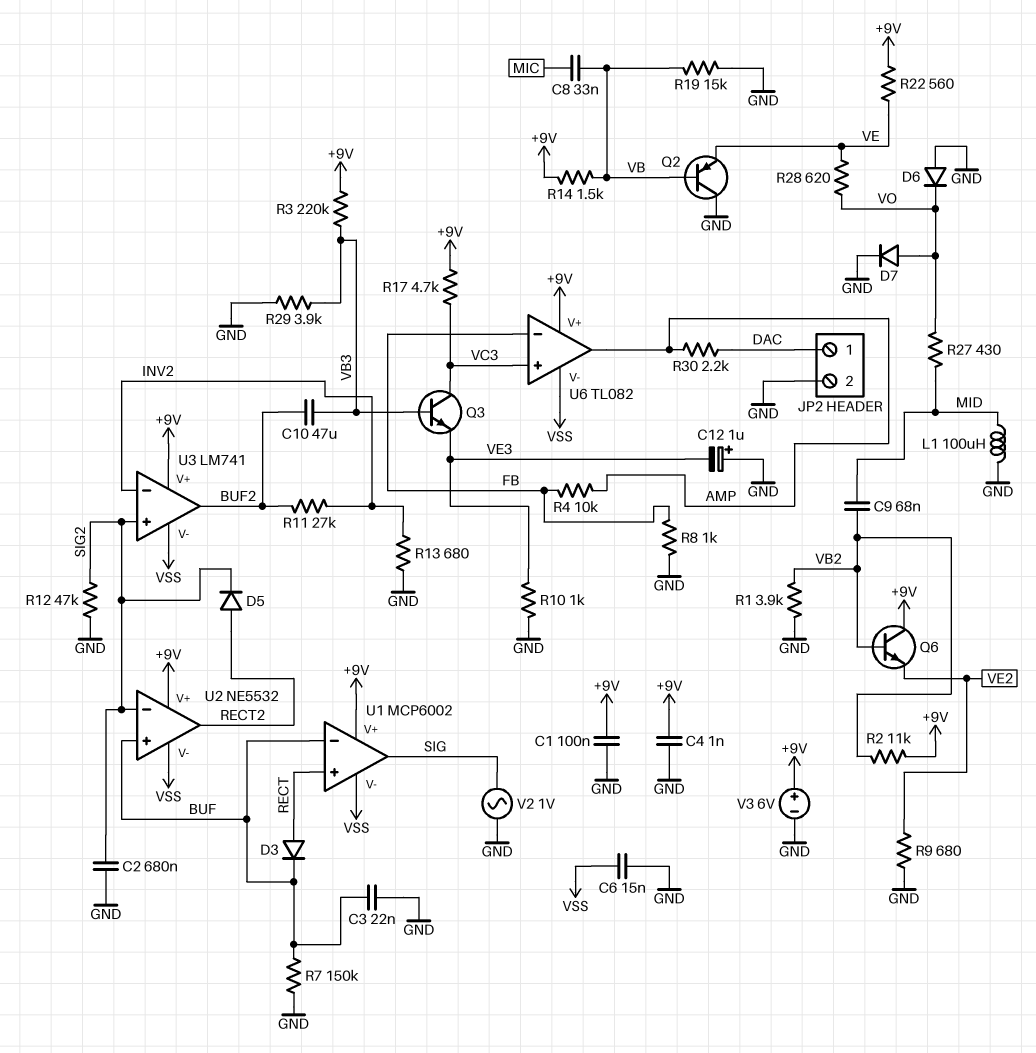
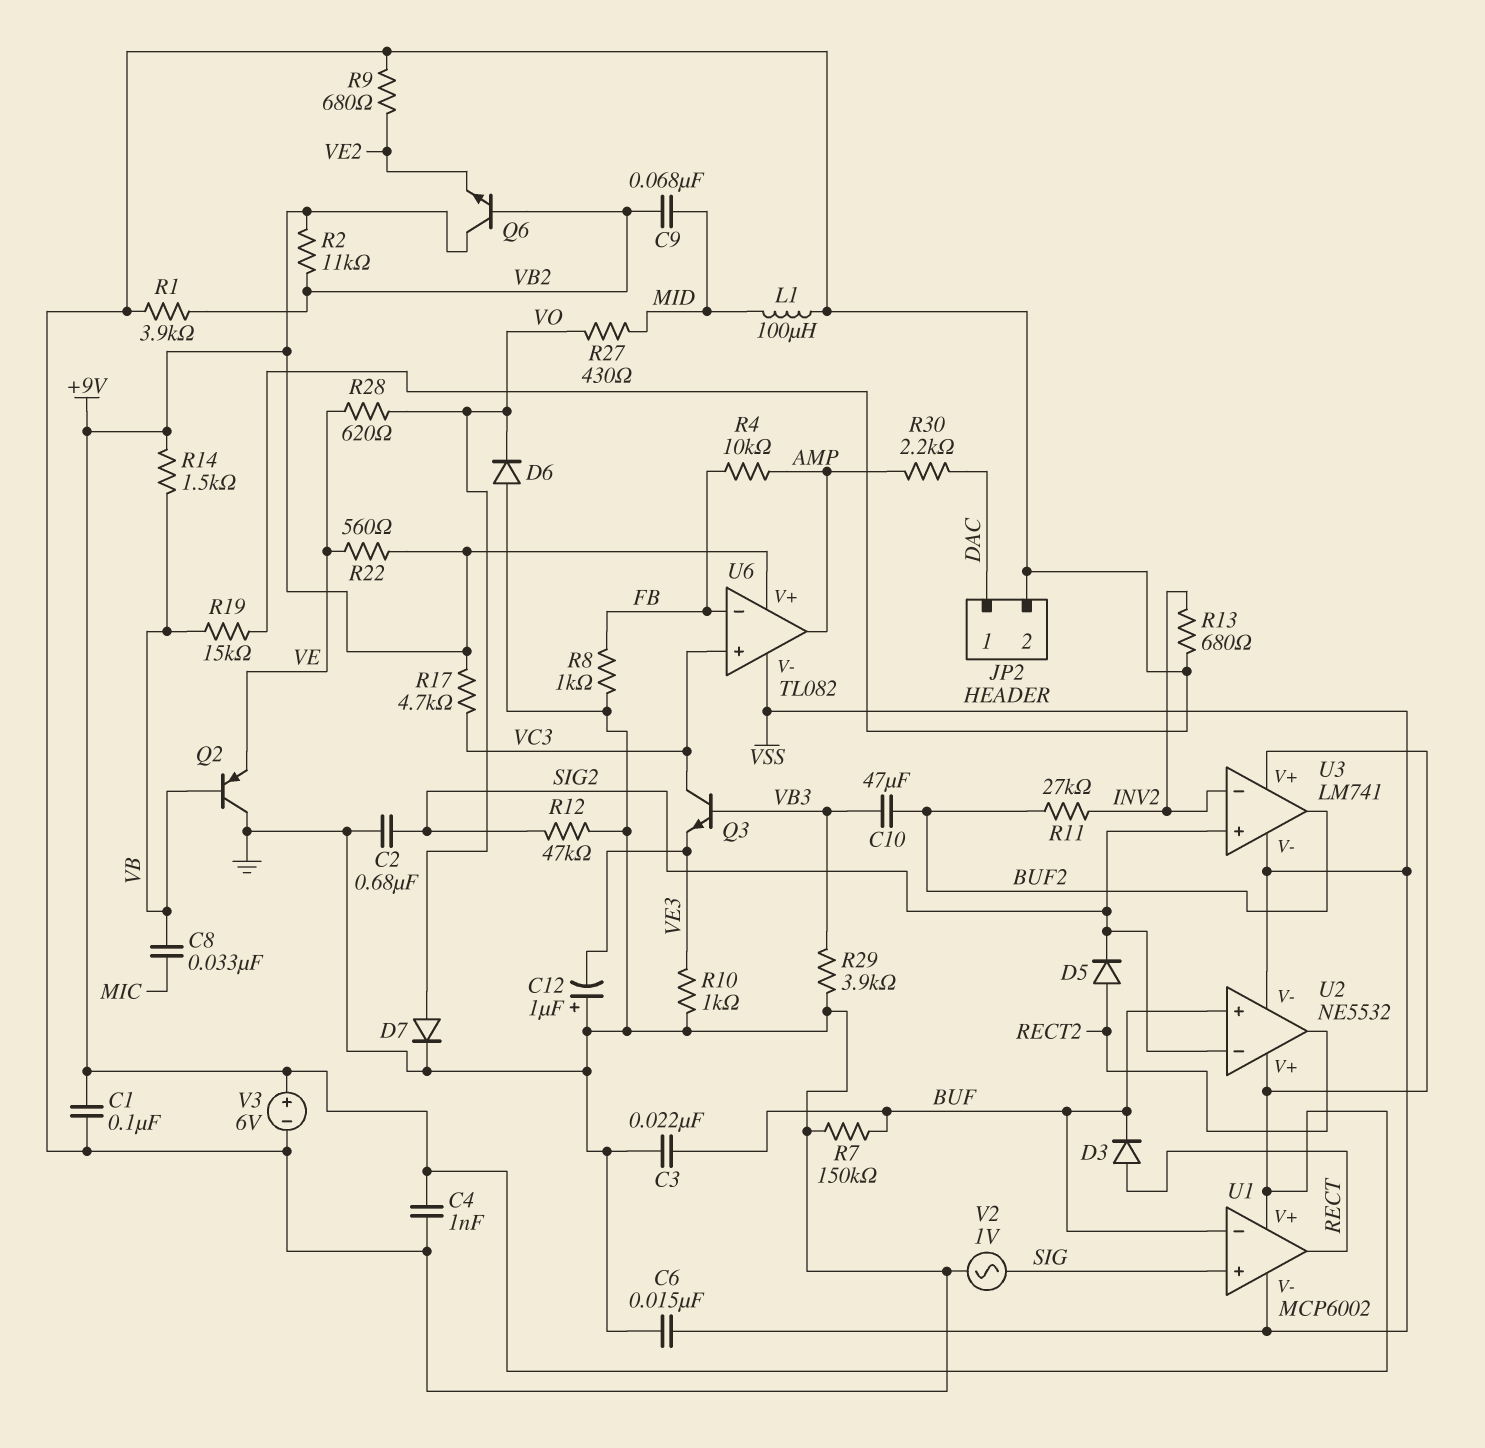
R3: 220k (+9V, VB3) -> none
U1 pin in+: RECT -> SIG
U1 pin out: SIG -> RECT

